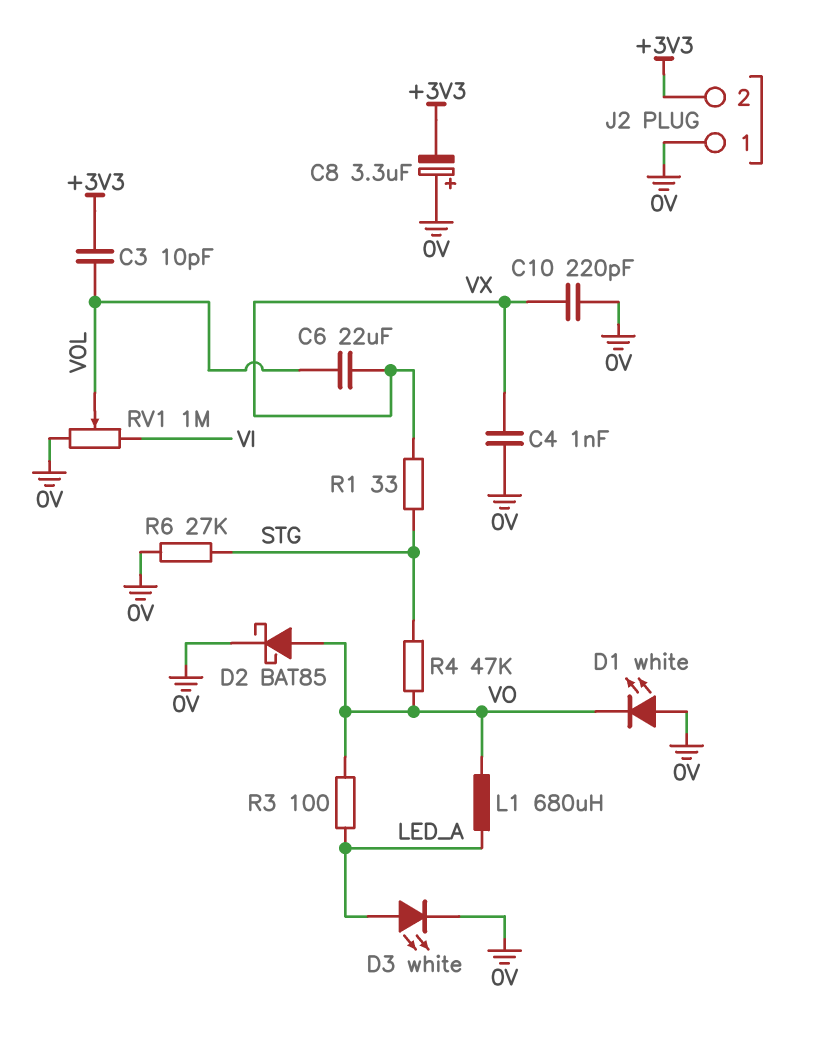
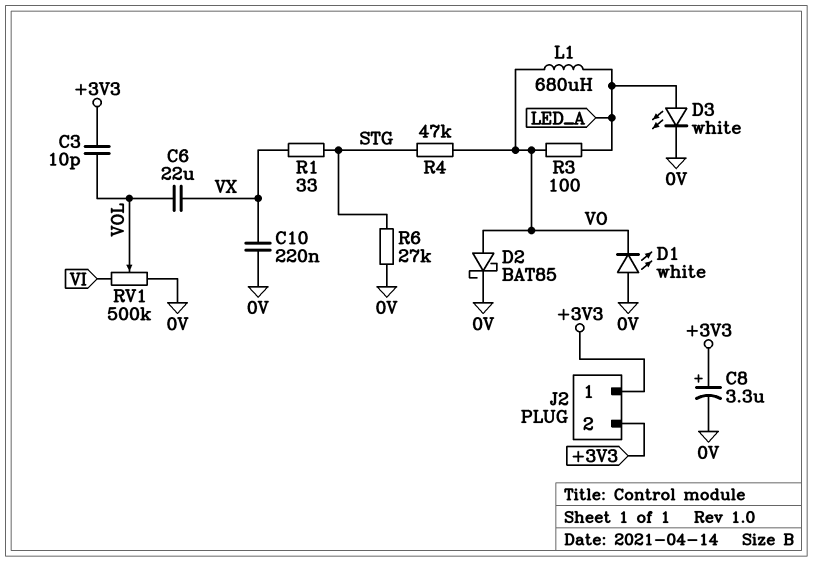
C4: 1nF (0V, VX) -> none
C8: 3.3uF (plus 0V, minus +3V3) -> 3.3uF (plus +3V3, minus 0V)
C10: 220pF (0V, VX) -> 220nF (0V, VX)
J2 pin 1: 0V -> +3V3
RV1: 1M (0V, VI, wiper VOL) -> 500k (0V, VI, wiper VOL)

